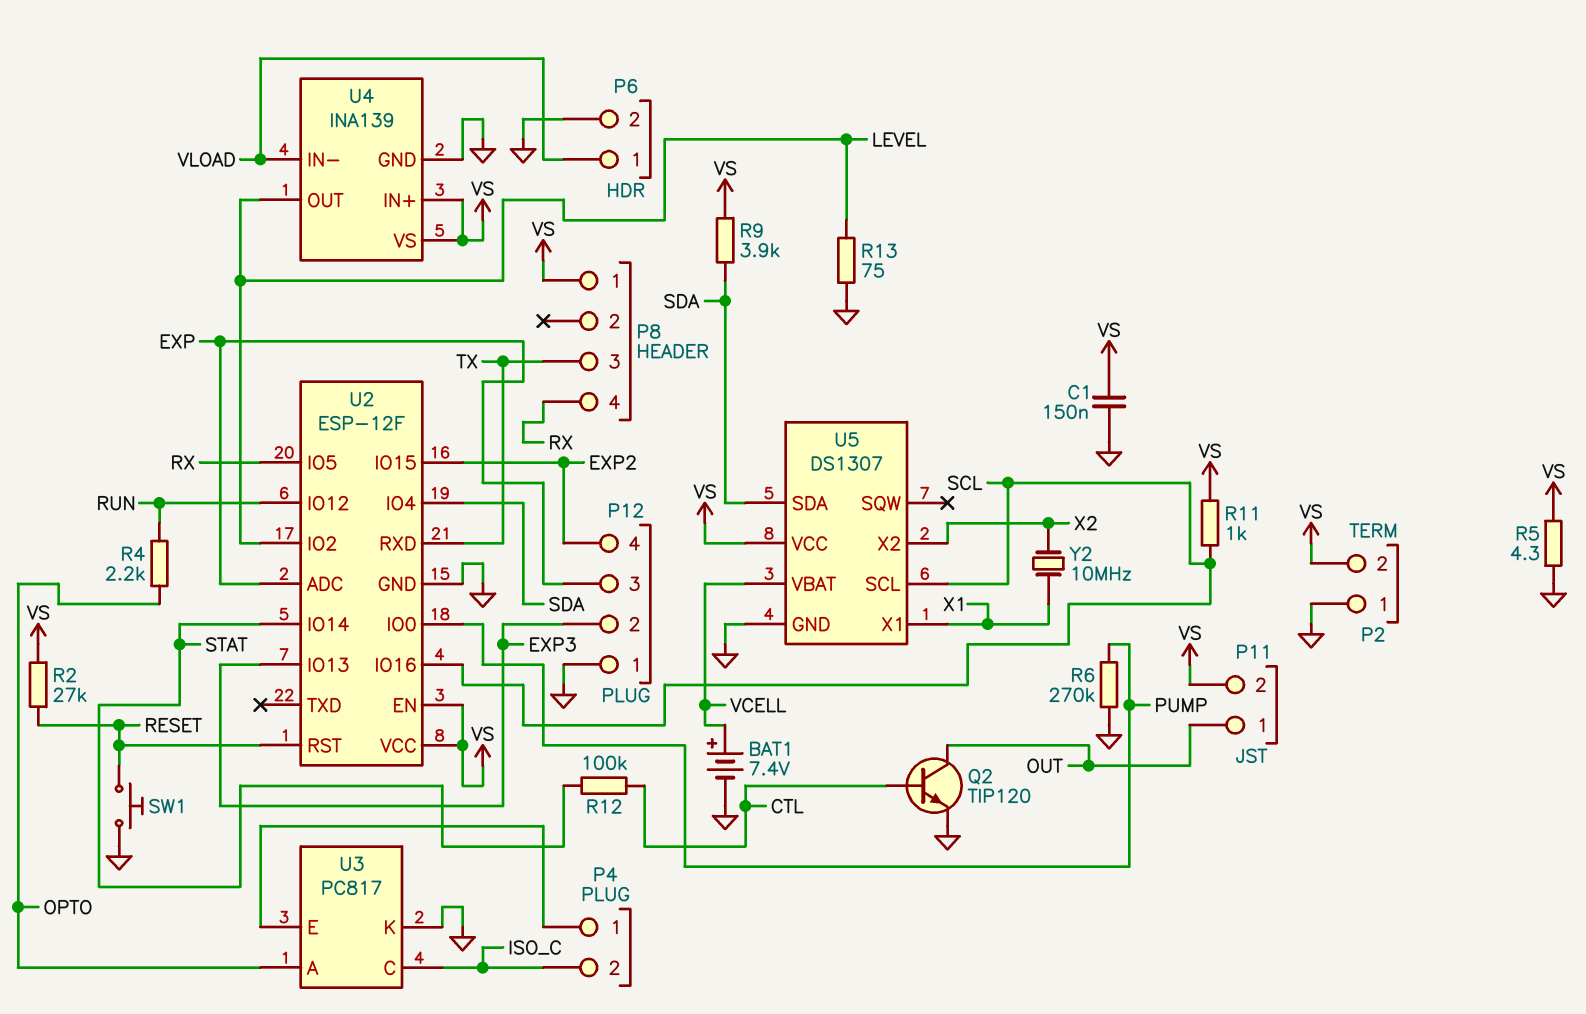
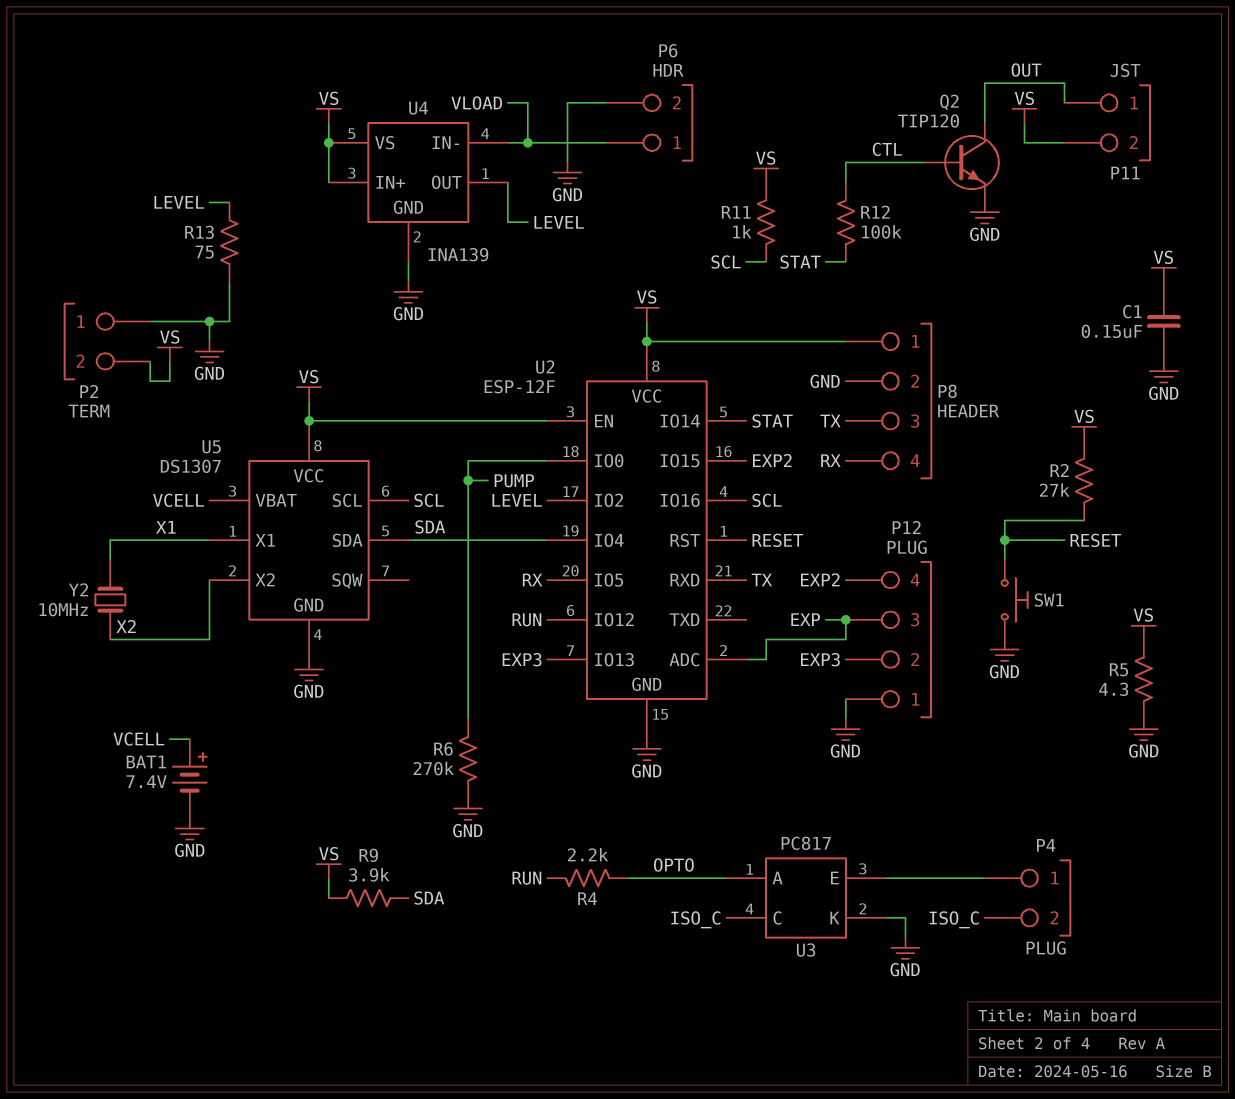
P8 pin 2: none -> GND

